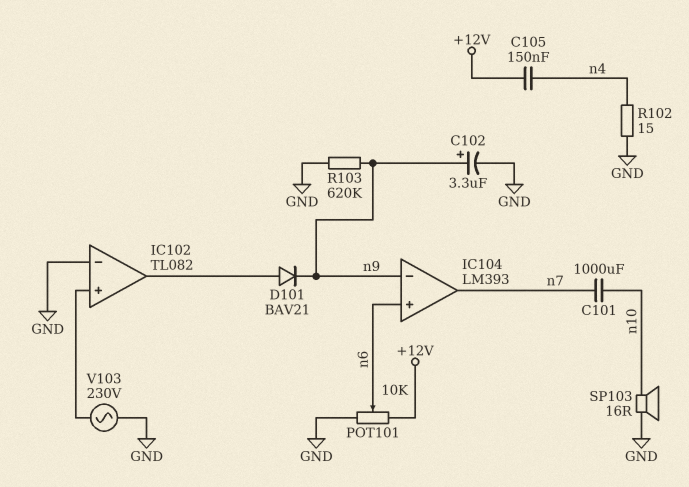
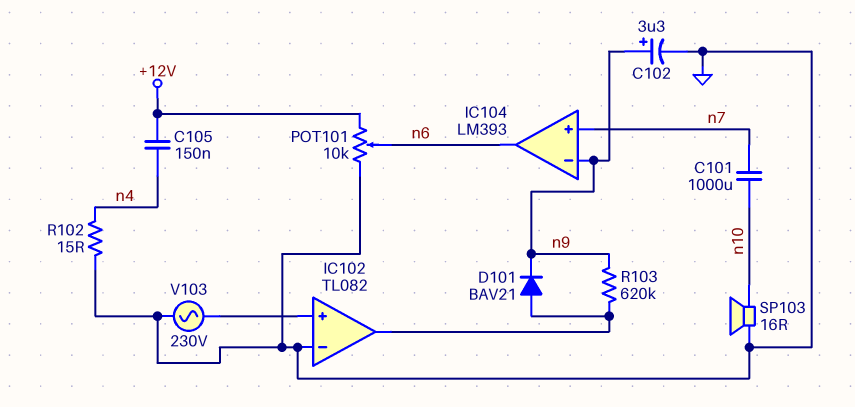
IC104 pin in+: n6 -> n7
IC104 pin out: n7 -> n6
R103: 620k (GND, n9) -> 620k (IC102/out, n9)

